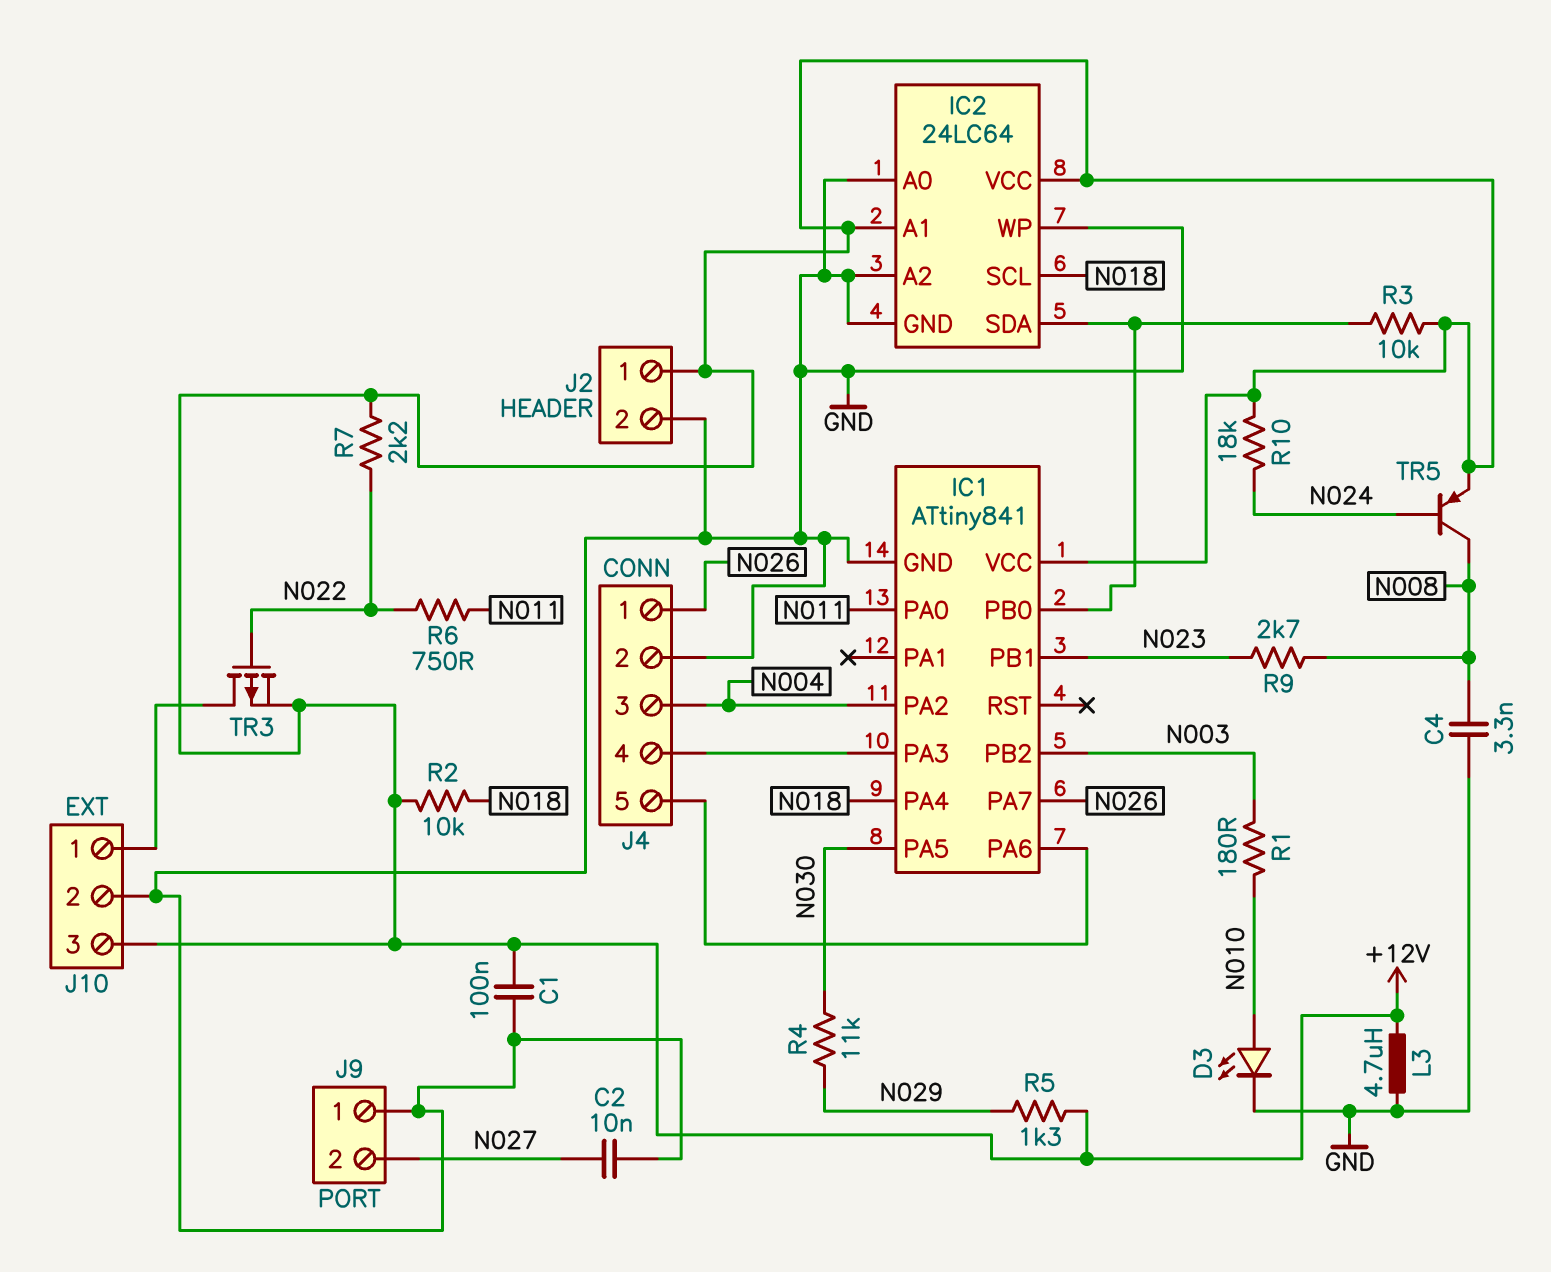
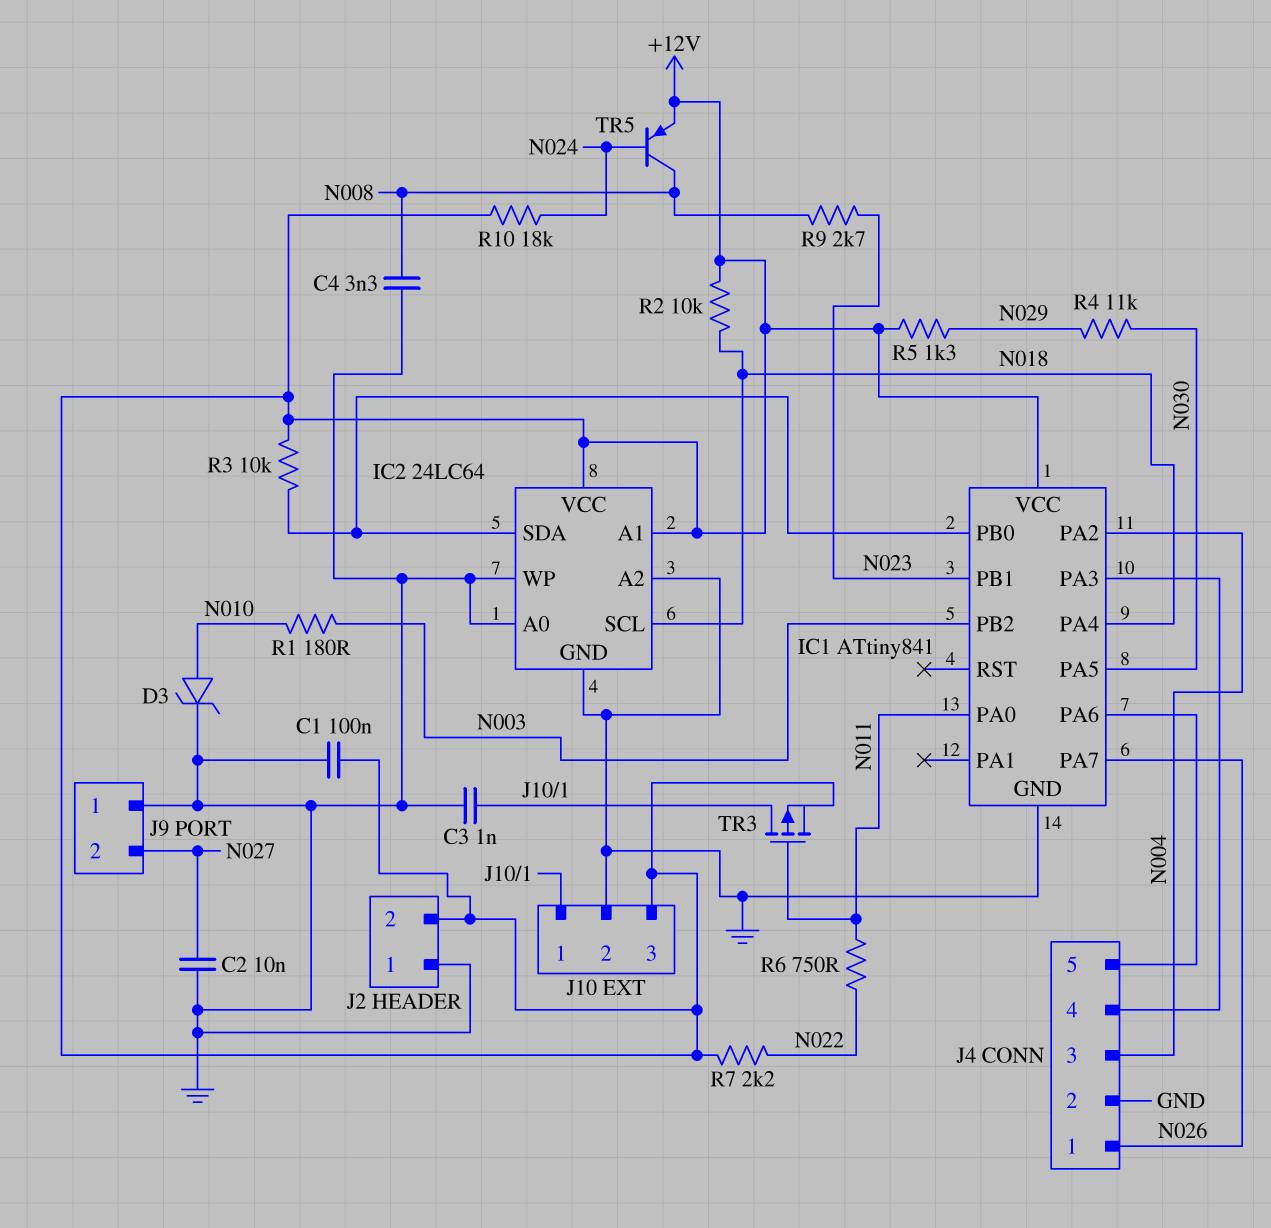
C3: none -> 1nF (GND, J10/1)
D3: LED (A N010, K GND) -> zener (A N010, K GND)
J2 pin 1: +12V -> GND
J2 pin 2: GND -> +12V
L3: 4.7uH (+12V, GND) -> none
TR3: PMOS (G N022, D J10/1, S +12V) -> PMOS (G N011, D J10/1, S +12V)

